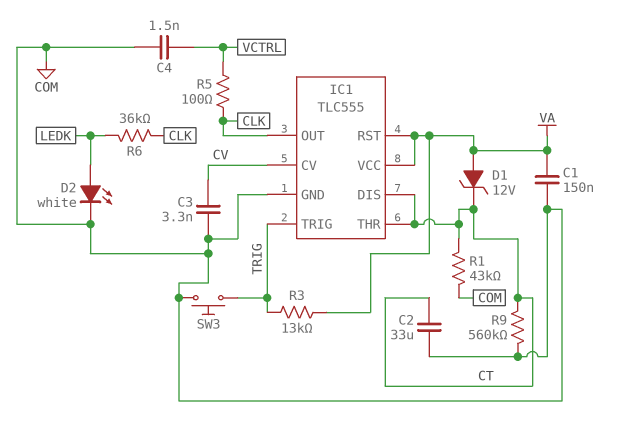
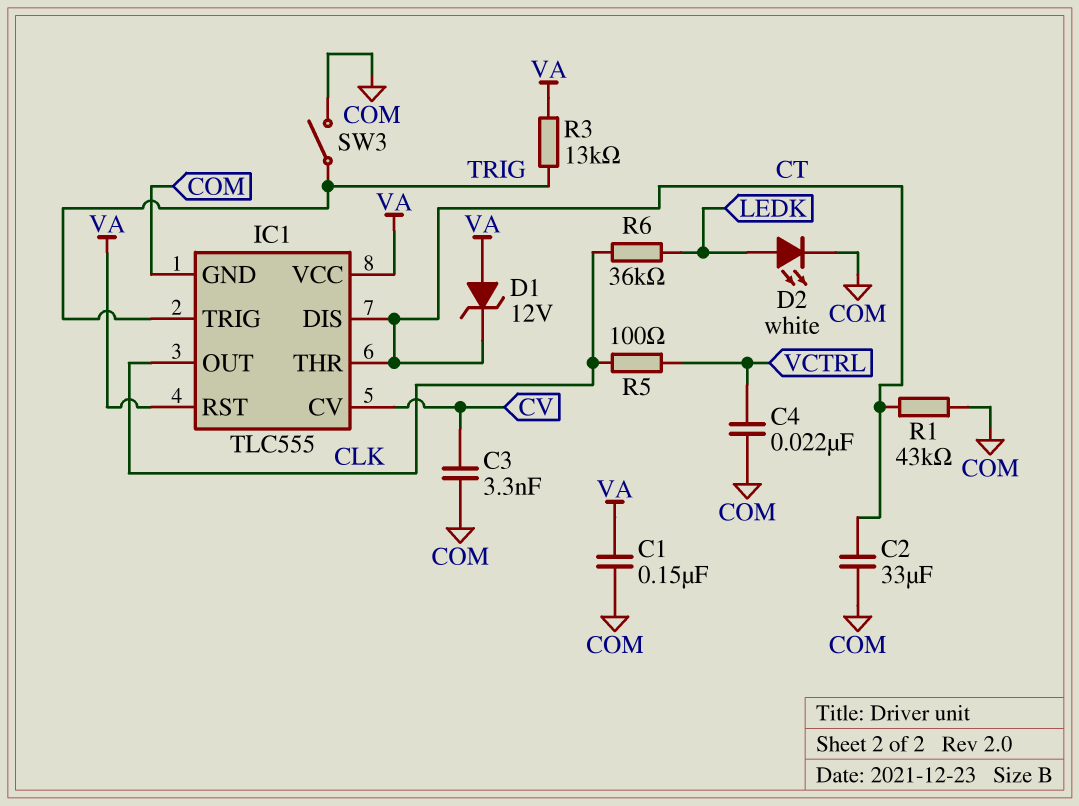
C4: 1.5nF (COM, VCTRL) -> 22nF (COM, VCTRL)
R9: 560k (COM, CT) -> none
SW3: button (COM, TRIG) -> switch (COM, TRIG)

